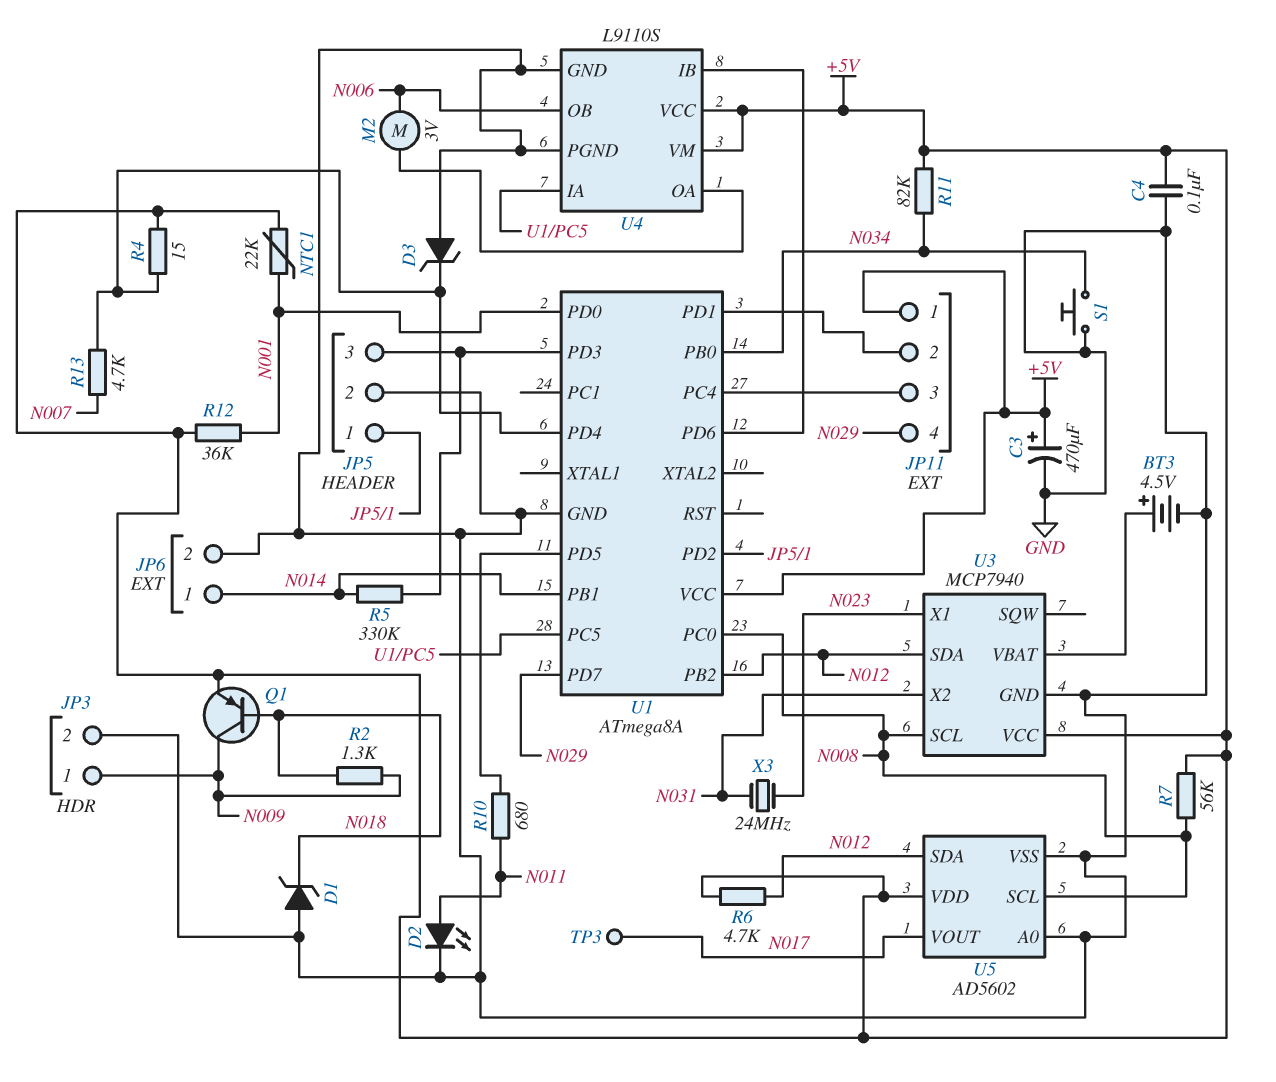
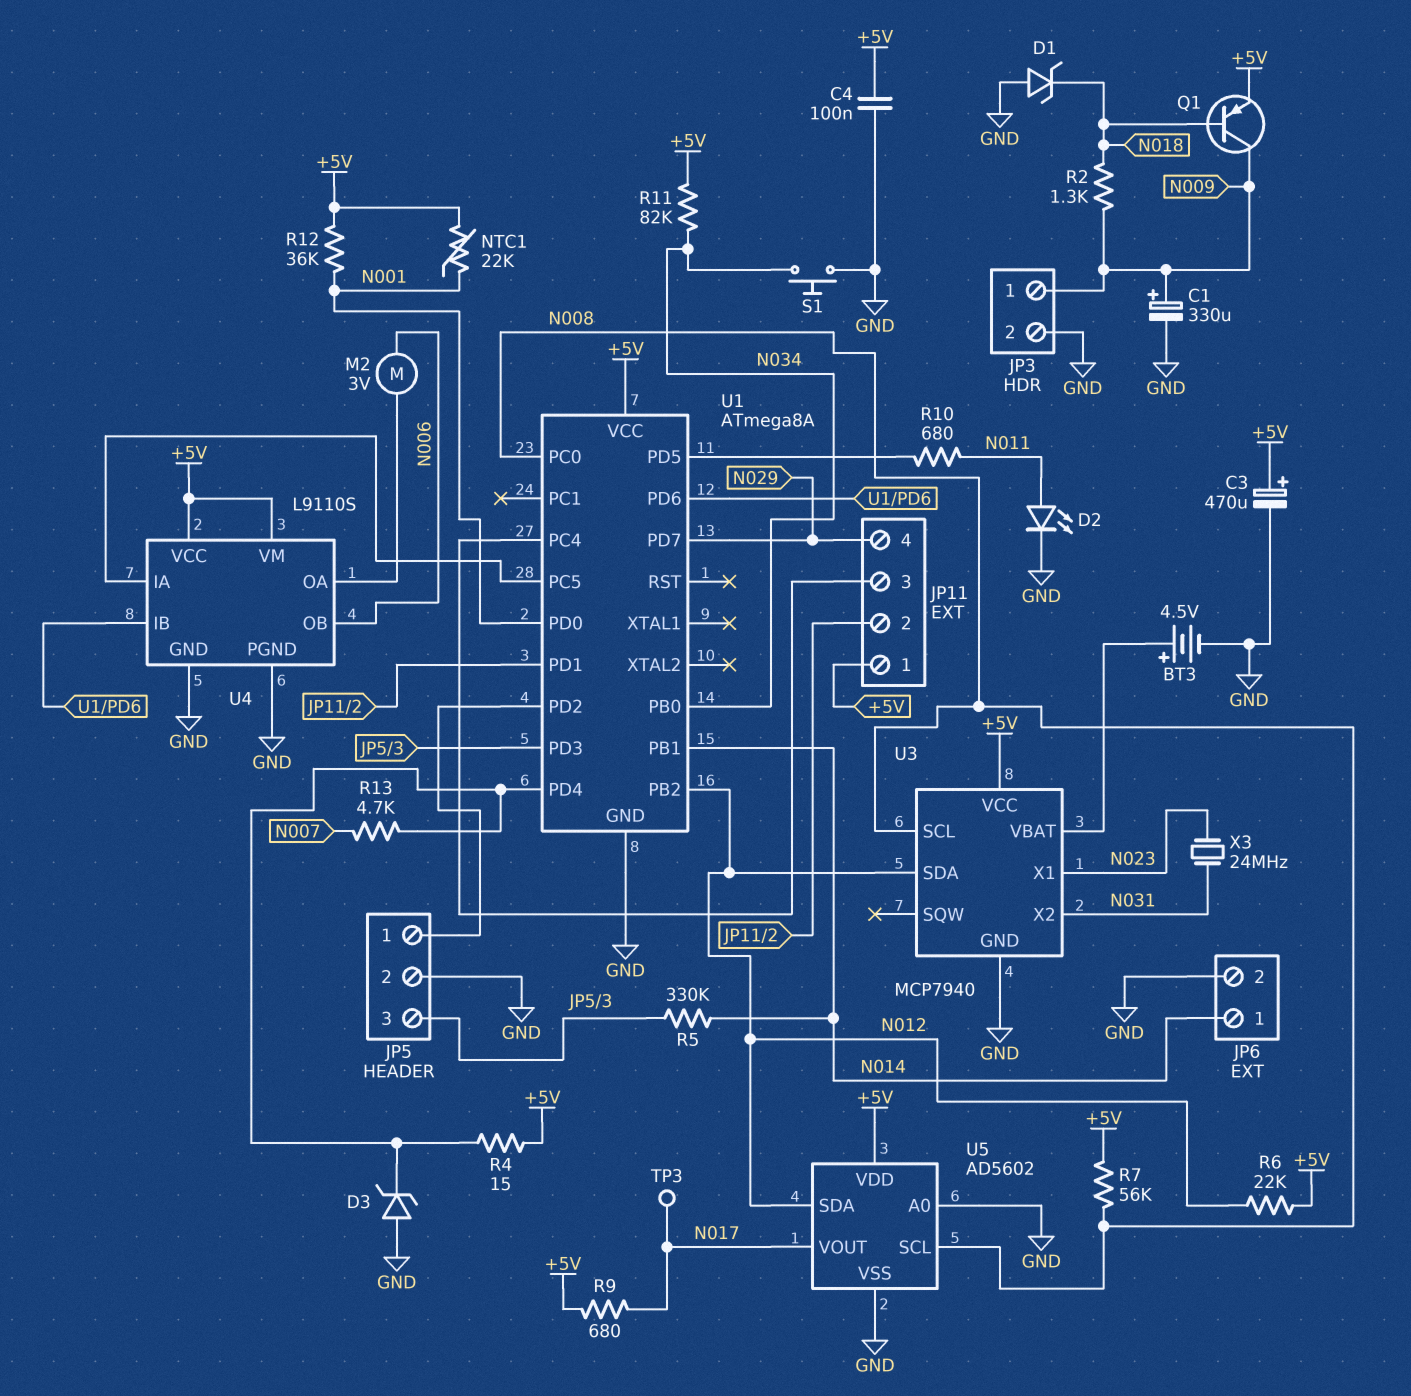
C1: none -> 330uF (plus N009, minus GND)
R6: 4.7k (+5V, N012) -> 22k (+5V, N012)
R9: none -> 680 (+5V, N017)

